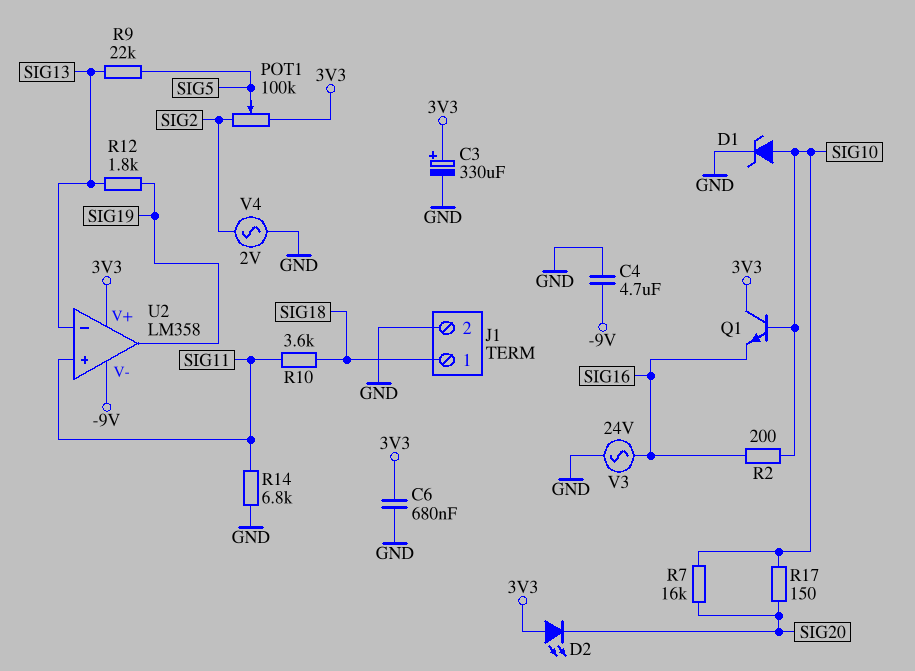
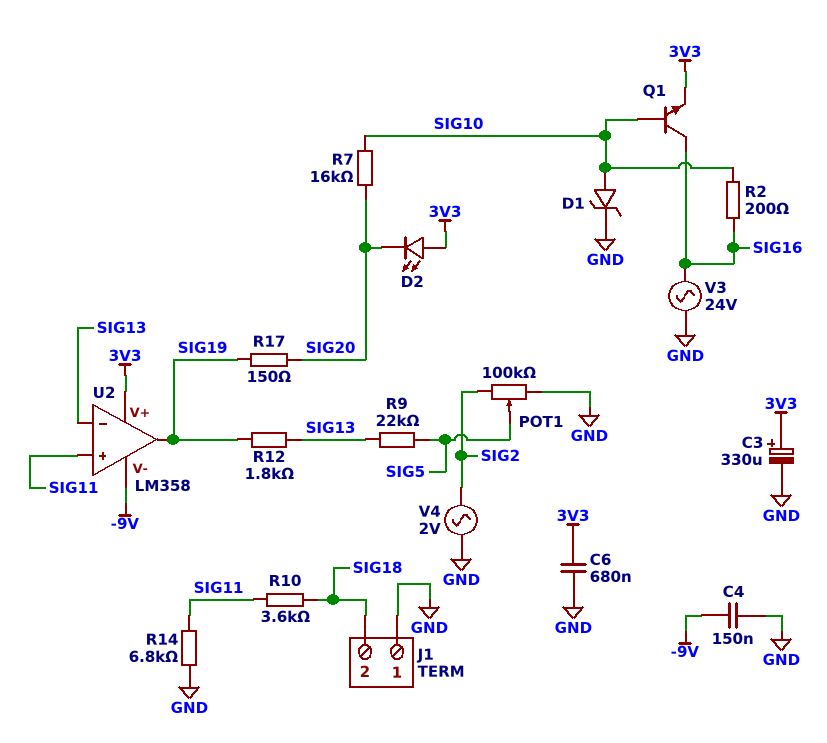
C4: 4.7uF (-9V, GND) -> 150nF (-9V, GND)
J1 pin 1: SIG18 -> GND
J1 pin 2: GND -> SIG18
POT1: 100k (3V3, SIG2, wiper SIG5) -> 100k (GND, SIG2, wiper SIG5)
Q1: NPN (B SIG10, C 3V3, E SIG16) -> NPN (B SIG10, C SIG16, E 3V3)
R17: 150 (SIG10, SIG20) -> 150 (SIG19, SIG20)

